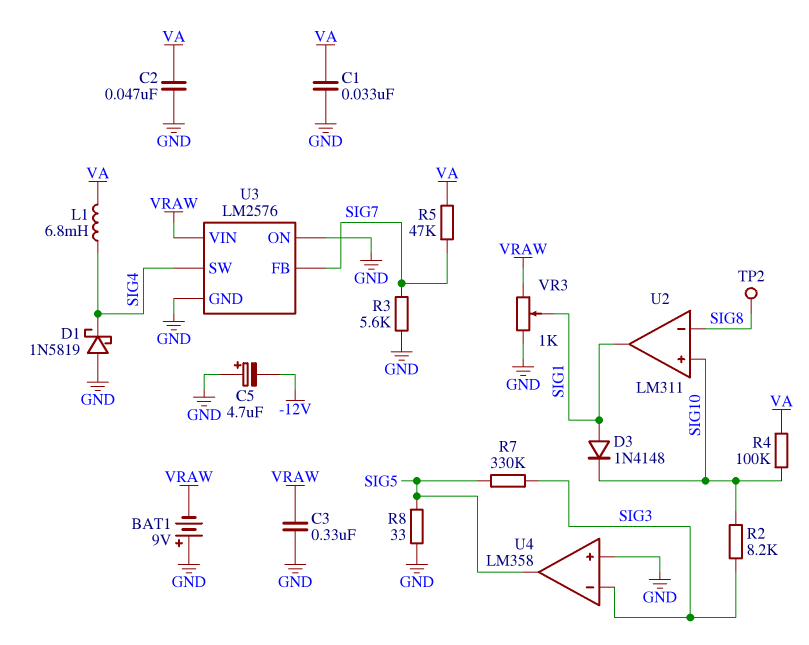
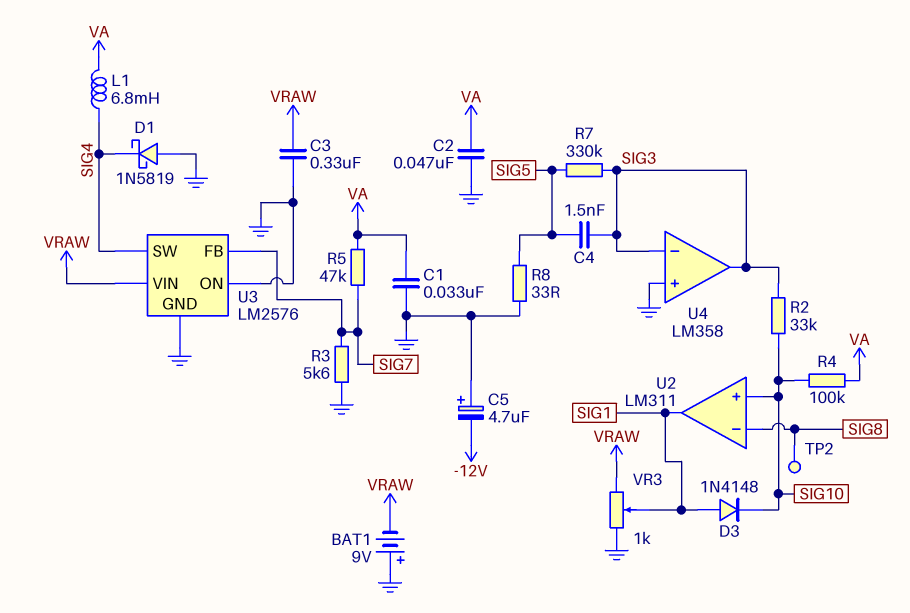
C4: none -> 1.5nF (SIG3, SIG5)
R2: 8.2k (SIG3, SIG10) -> 33k (SIG3, SIG10)
U4 pin out: SIG5 -> SIG3

